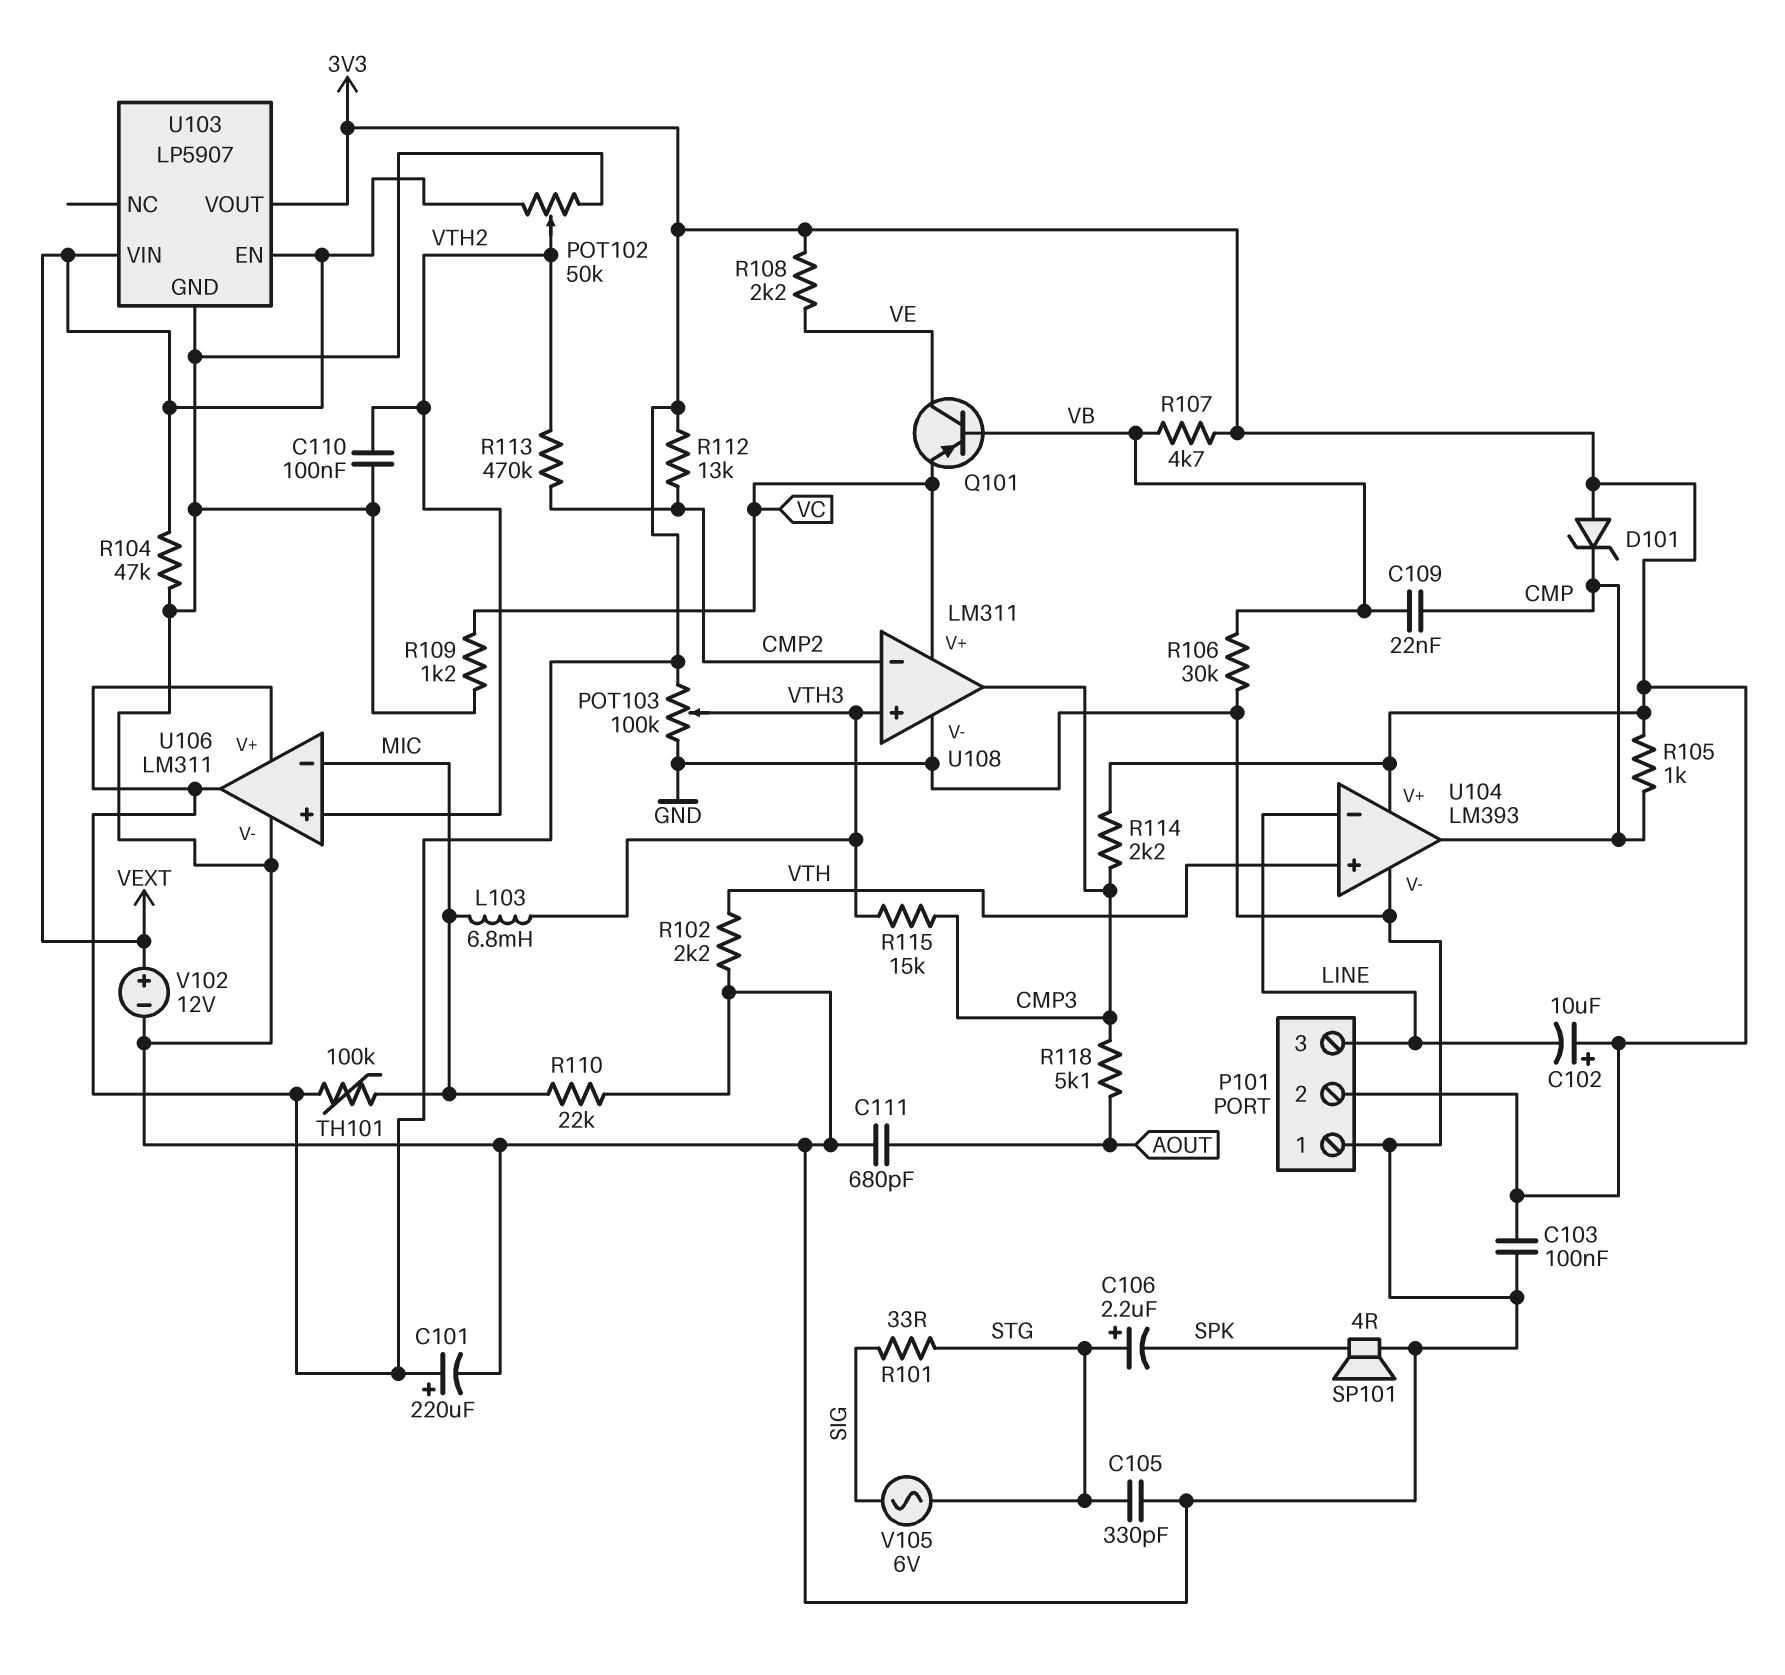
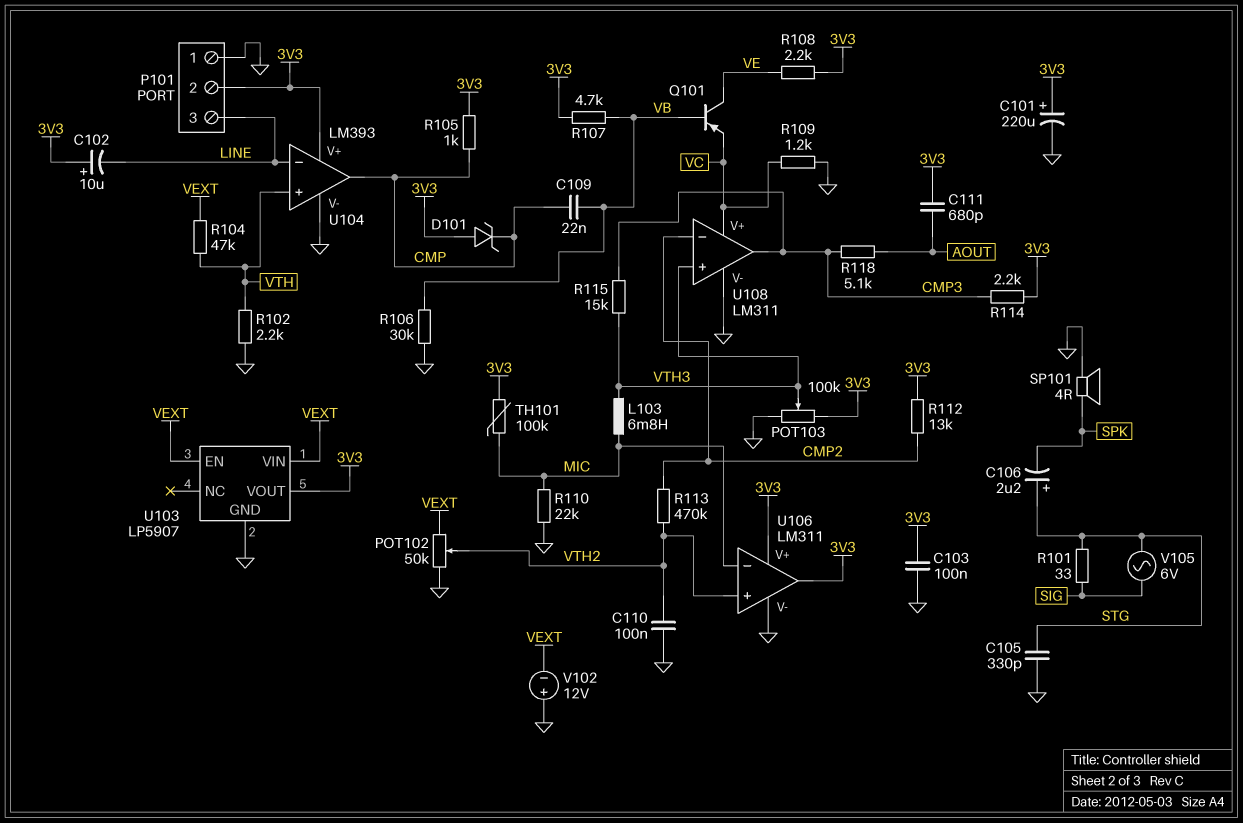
C111: 680pF (AOUT, GND) -> 680pF (3V3, AOUT)
R104: 47k (GND, VEXT) -> 47k (VEXT, VTH)
V102: 12V (plus VEXT, minus GND) -> 12V (plus GND, minus VEXT)

